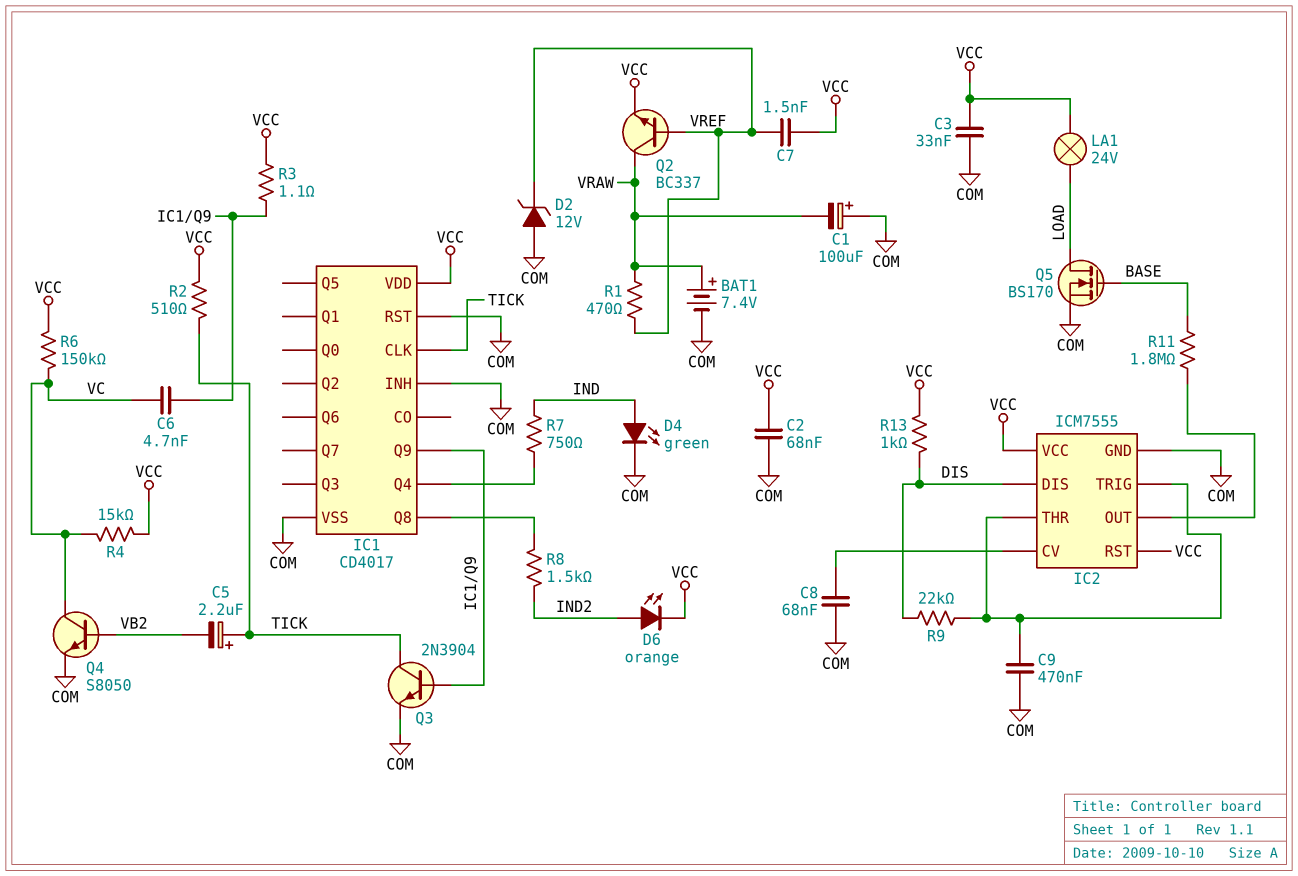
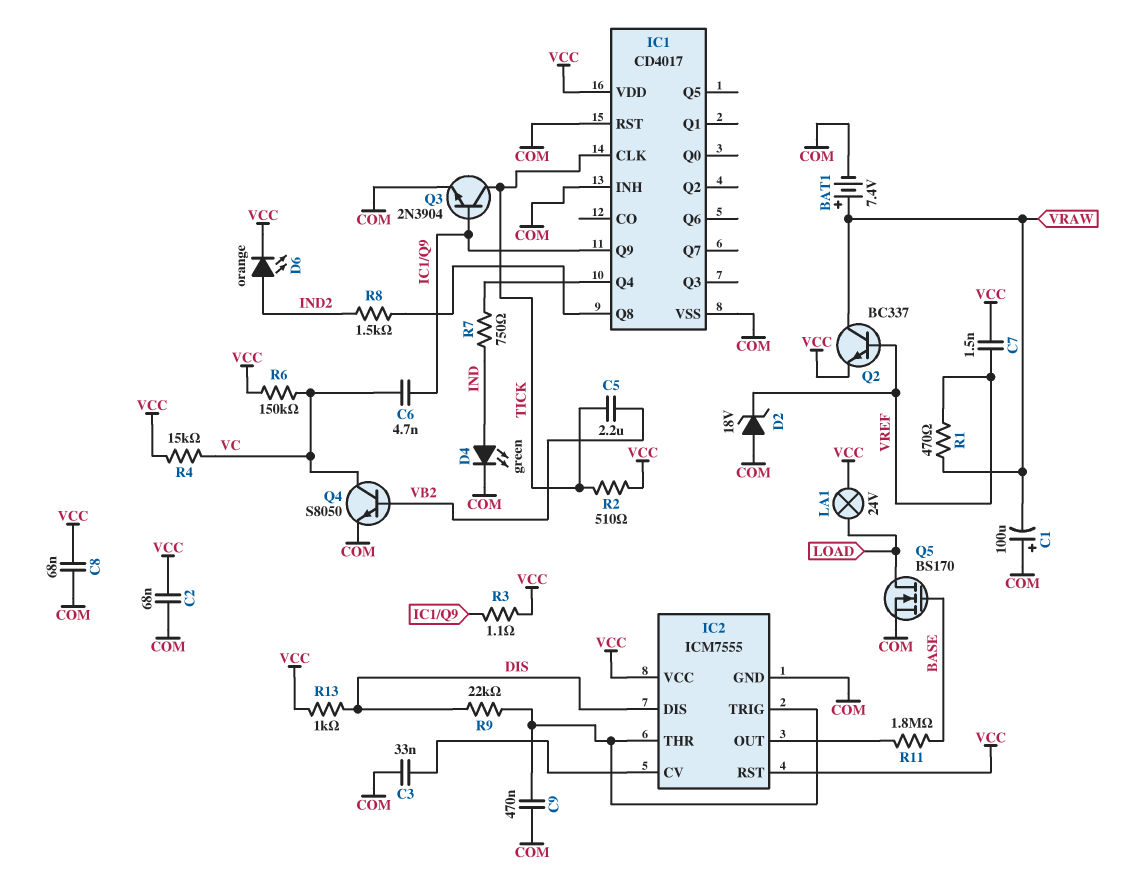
C3: 33nF (COM, VCC) -> 33nF (COM, IC2/CV)
C5: 2.2uF (plus TICK, minus VB2) -> 2.2uF (TICK, VB2)
C8: 68nF (COM, IC2/CV) -> 68nF (COM, VCC)
D2: zener 12V (A COM, K VREF) -> zener 18V (A COM, K VREF)

